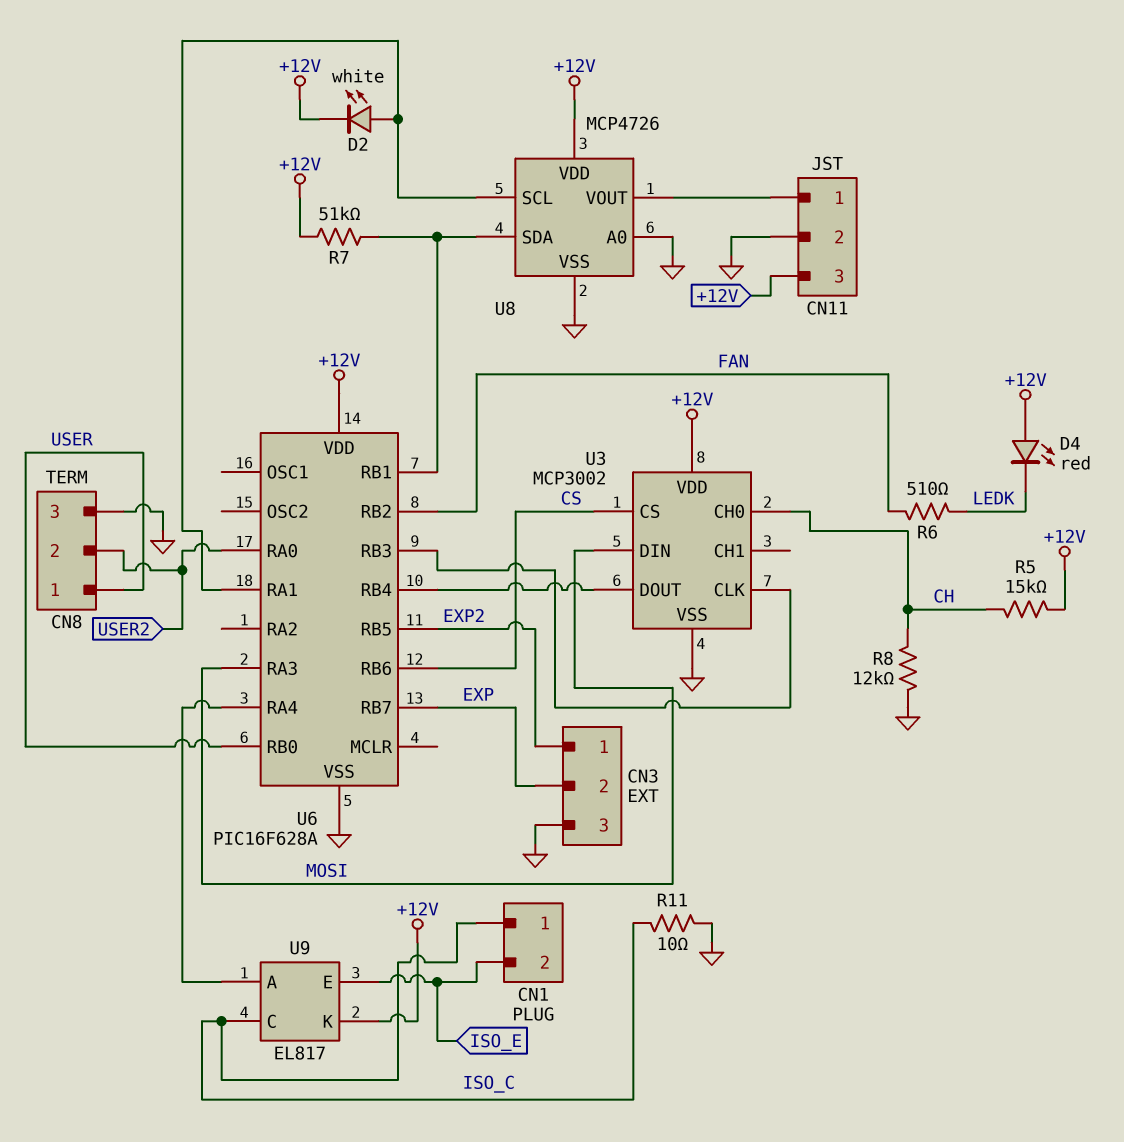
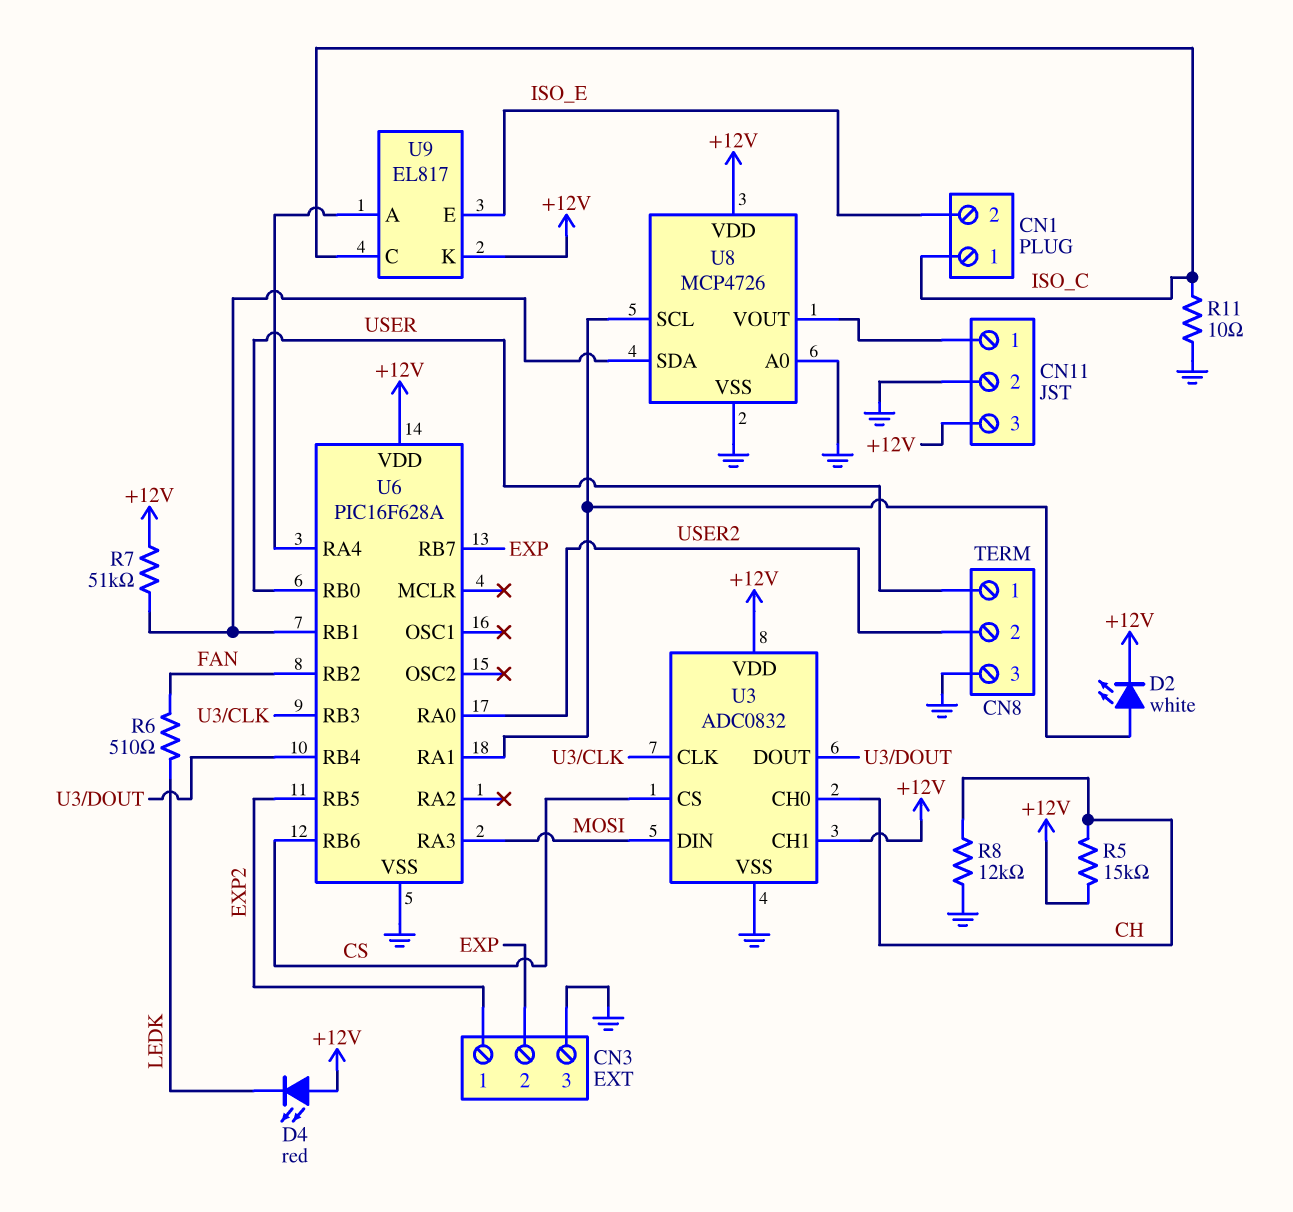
U3: MCP3002 -> ADC0832
U3 pin CH1: none -> +12V

